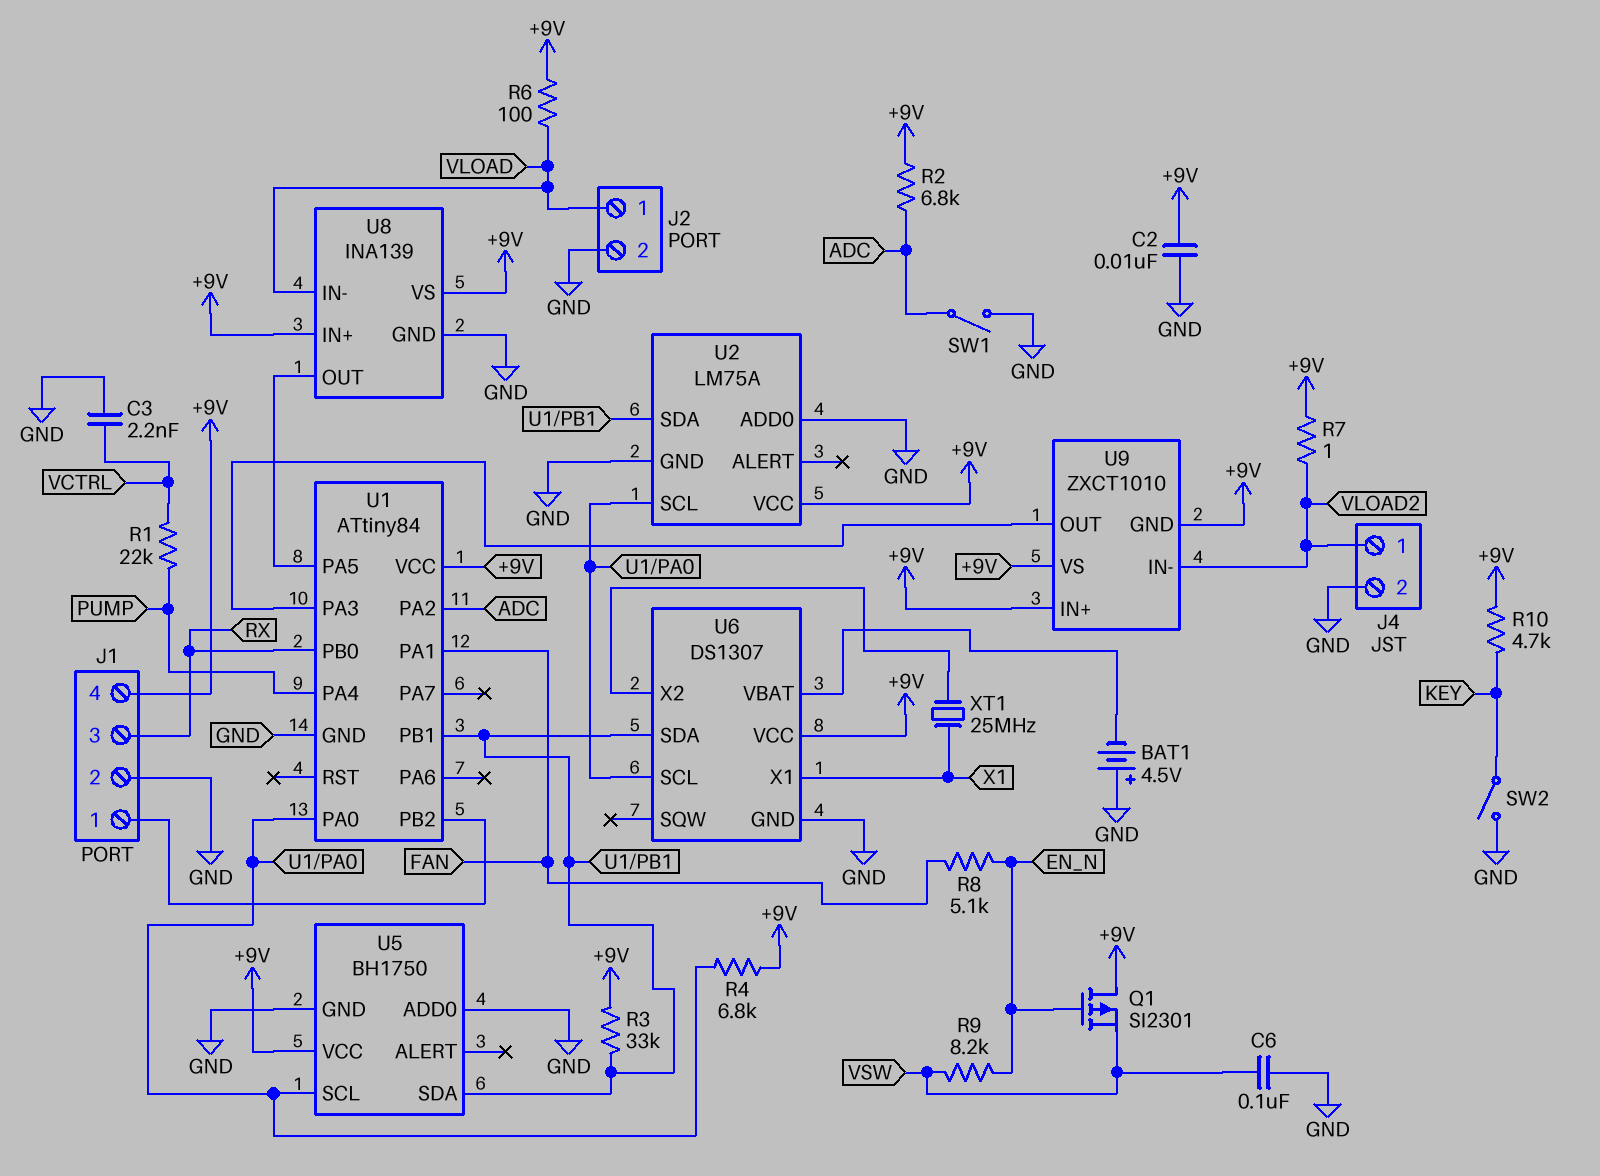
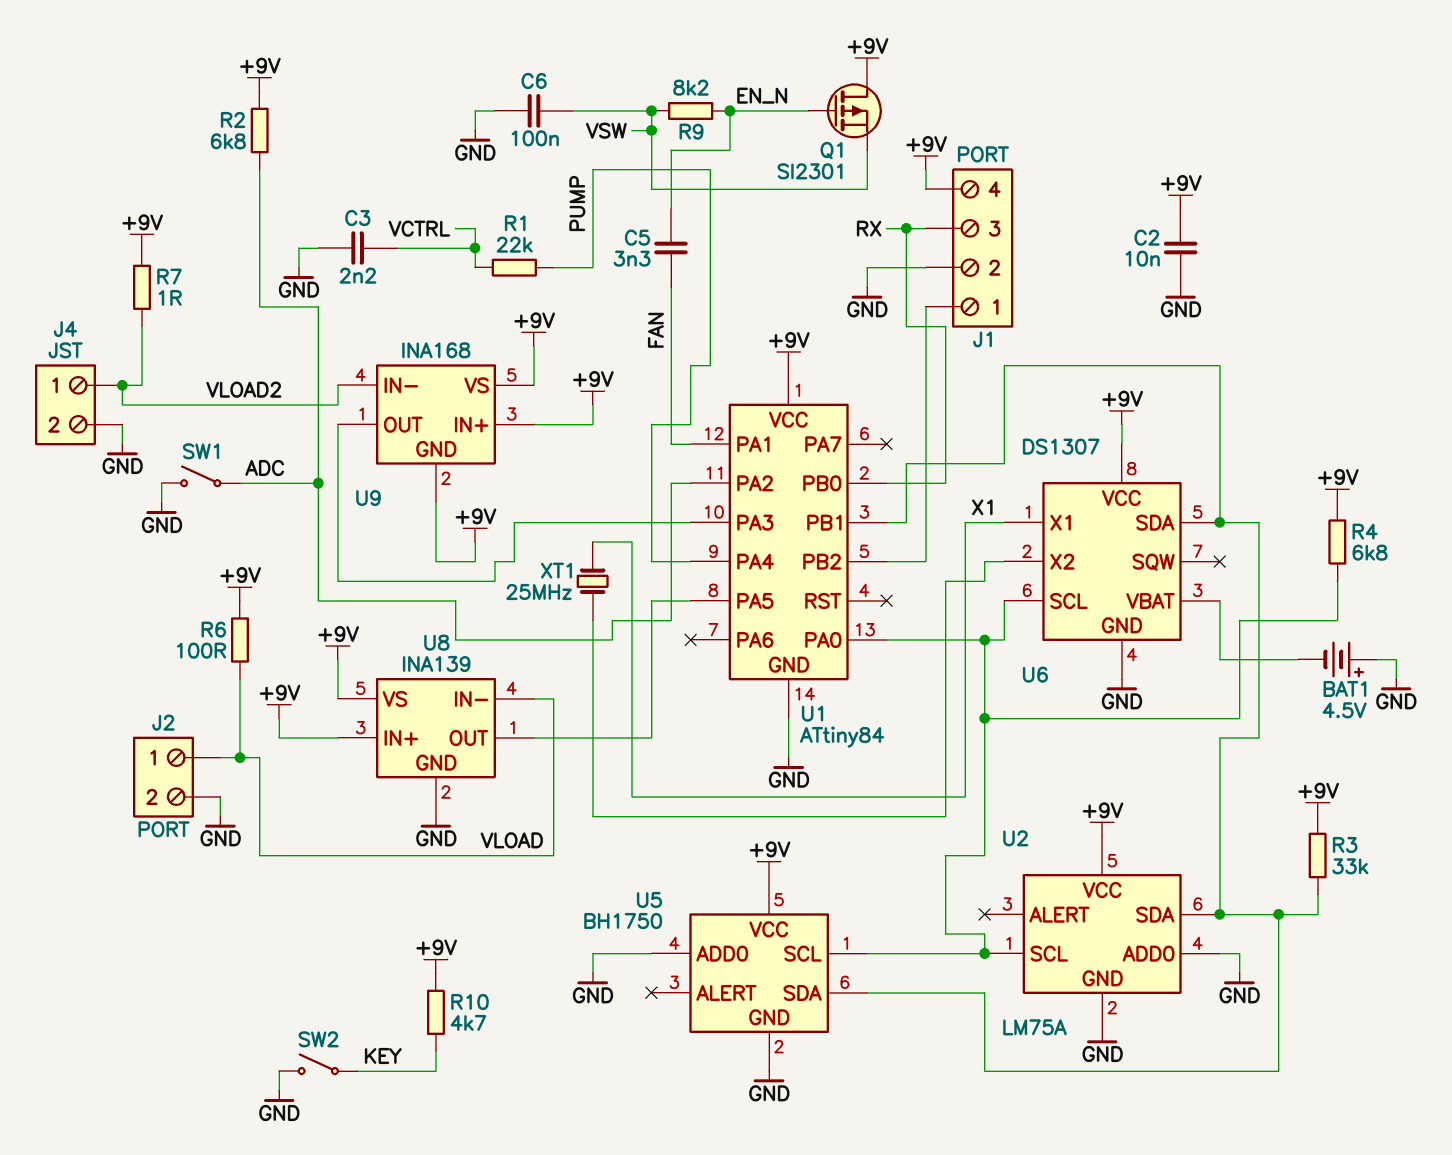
C5: none -> 3.3nF (EN_N, FAN)
R8: 5.1k (EN_N, FAN) -> none
U9: ZXCT1010 -> INA168

